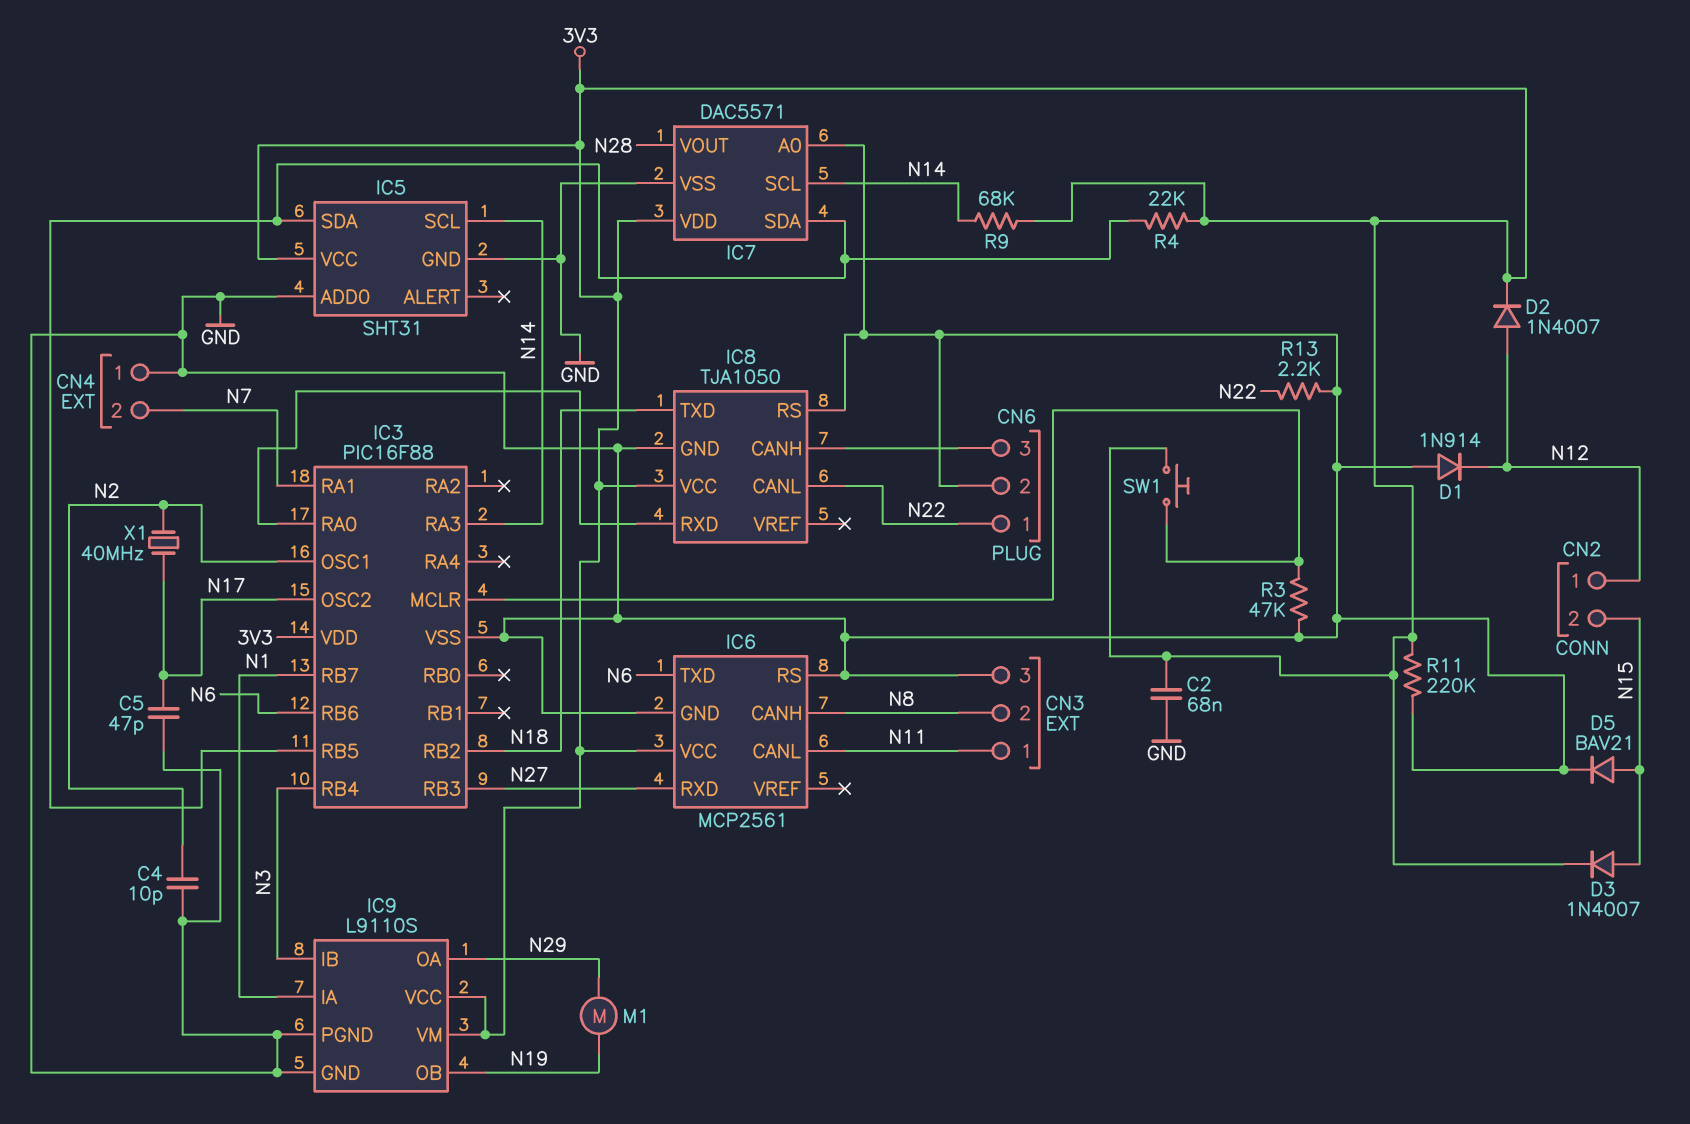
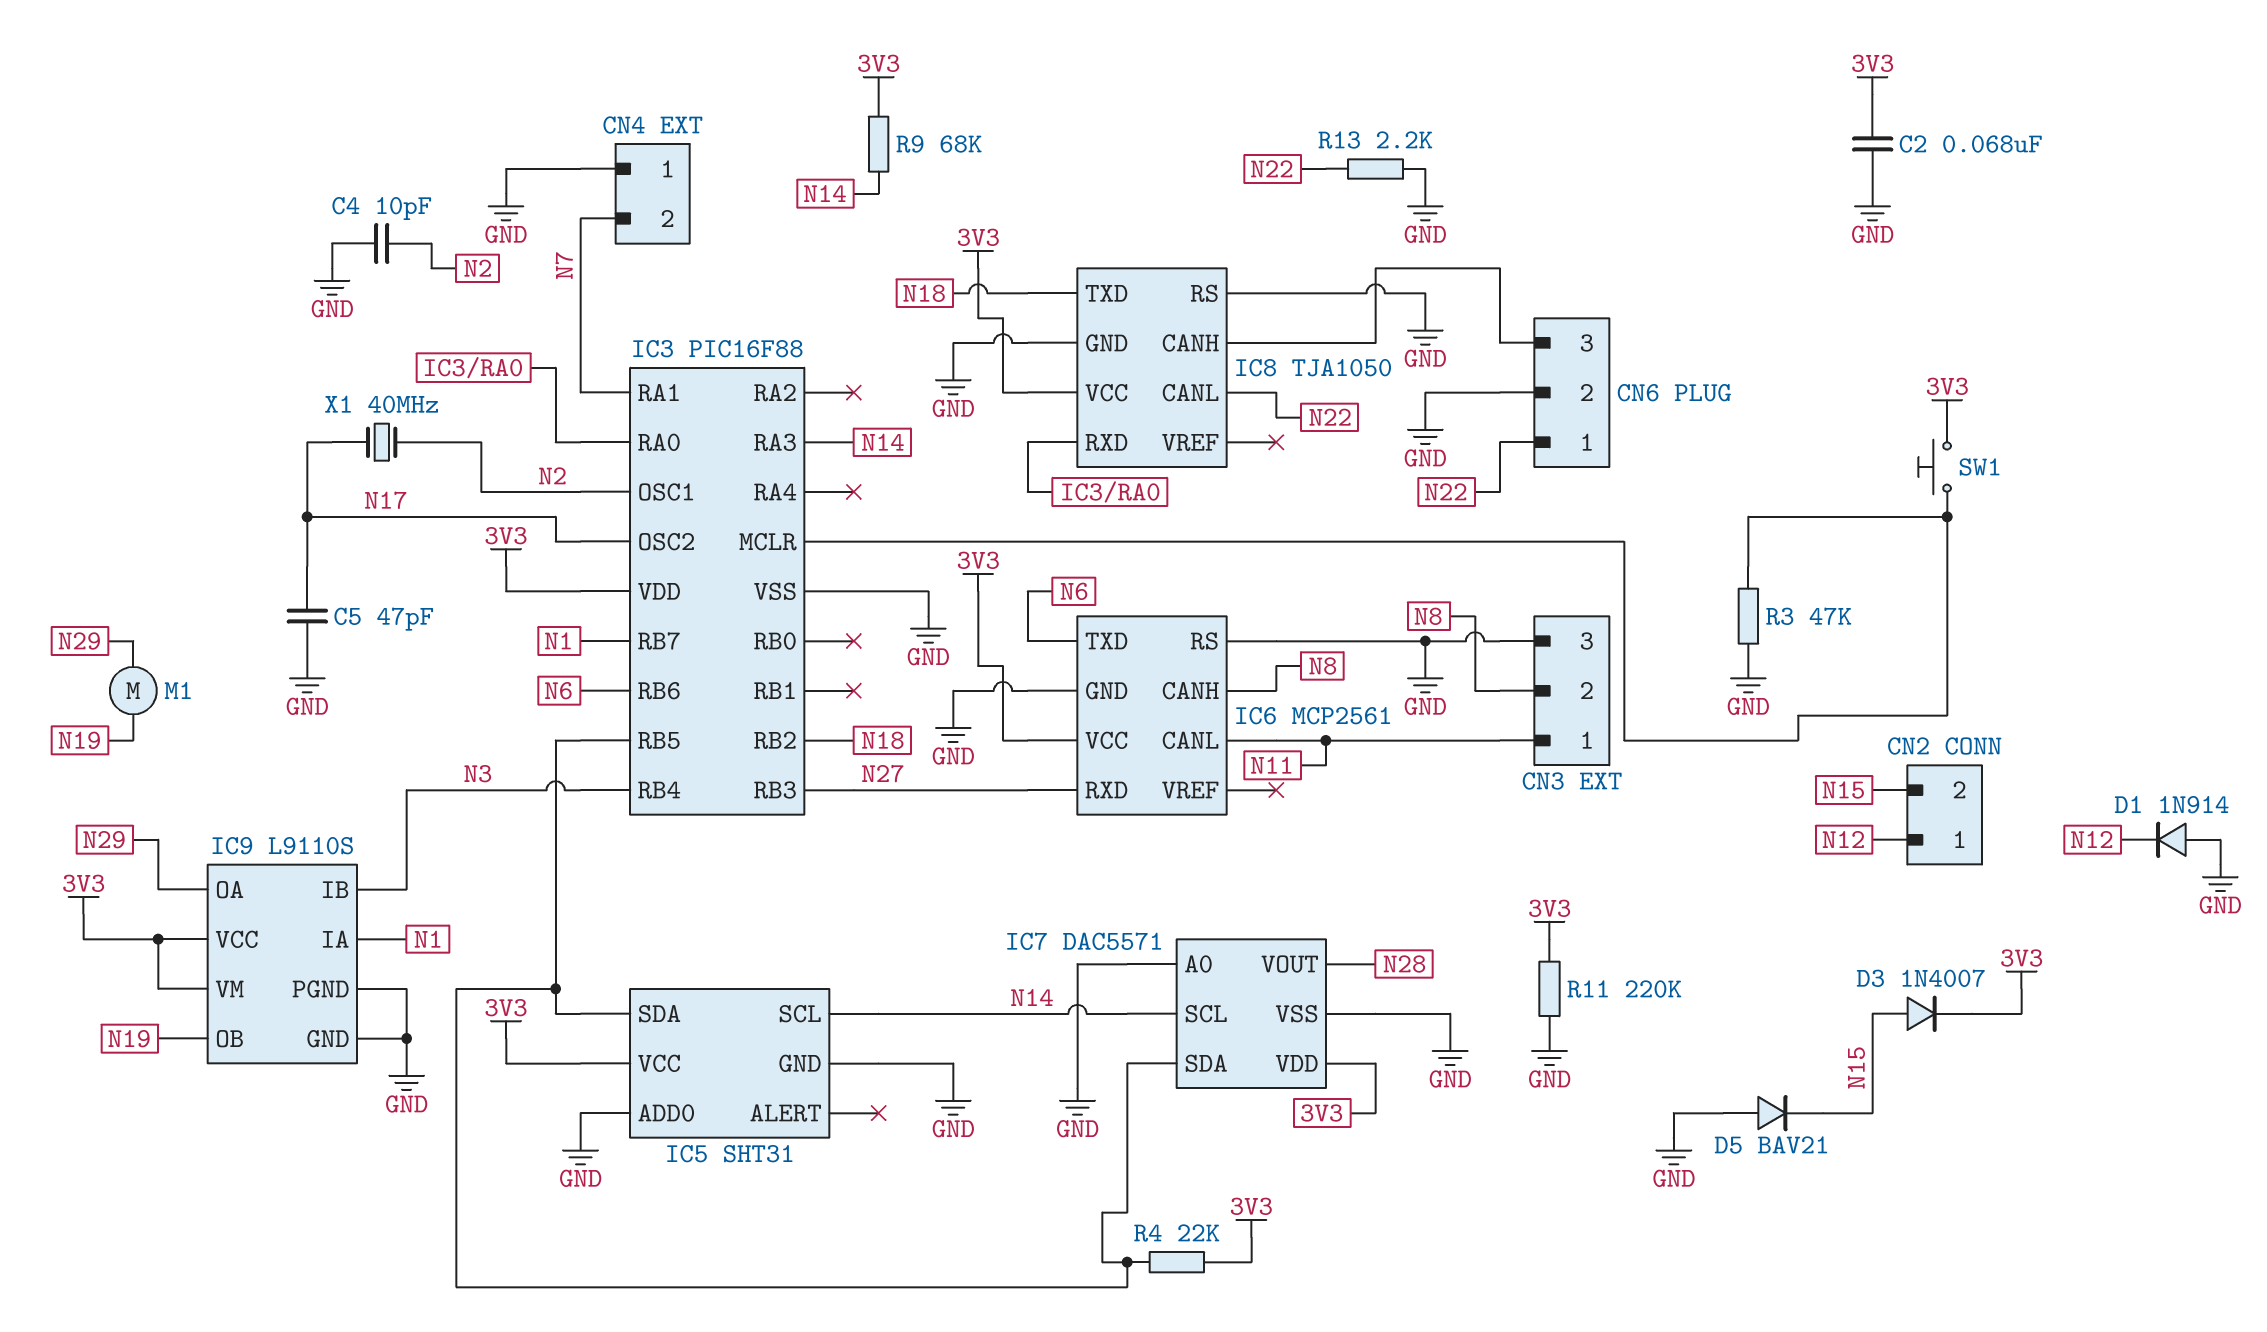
D2: diode 1N4007 (A N12, K 3V3) -> none
D5: diode BAV21 (A N15, K GND) -> diode BAV21 (A GND, K N15)

